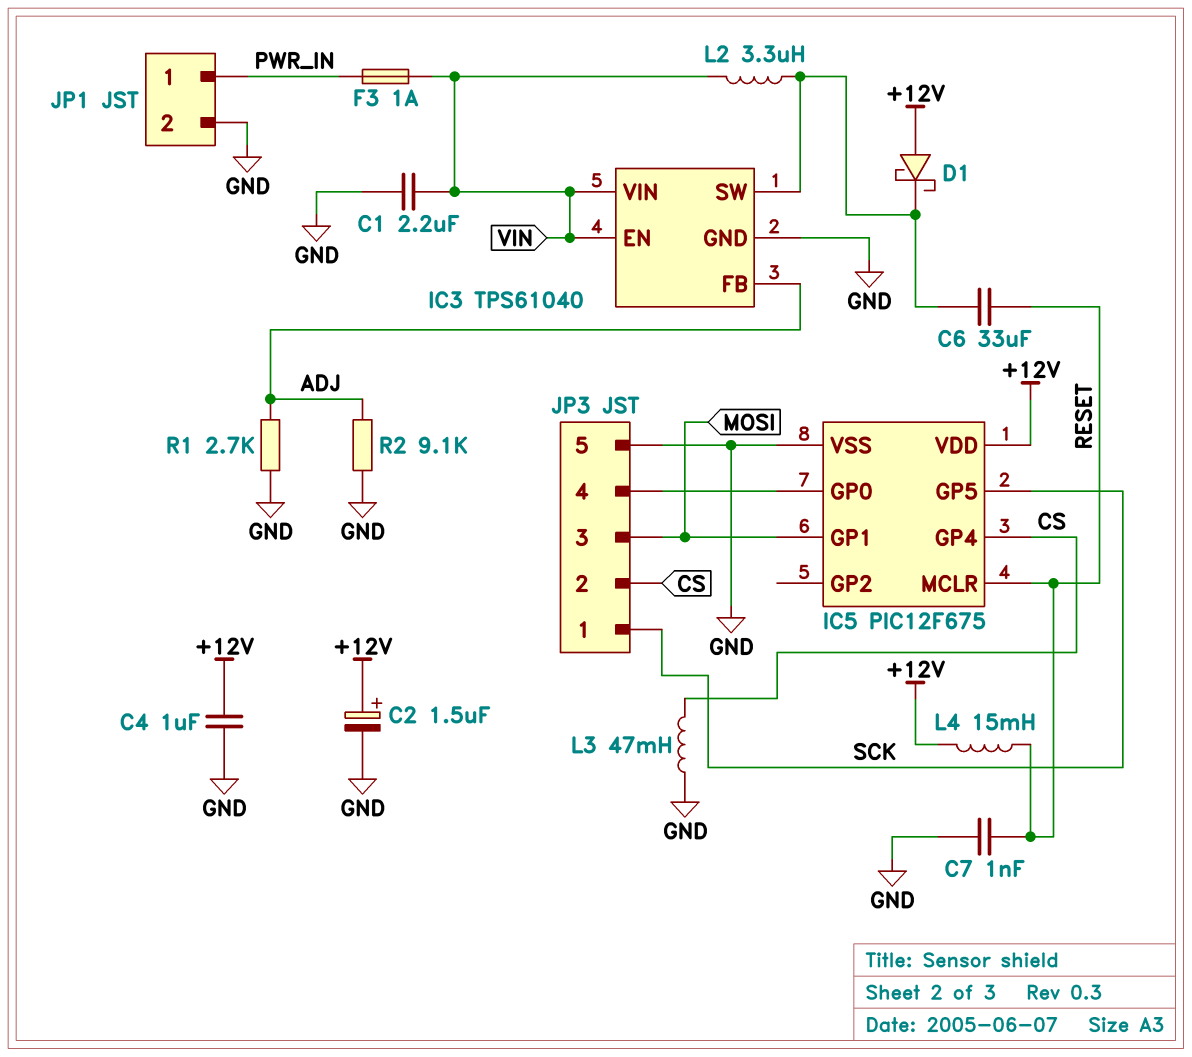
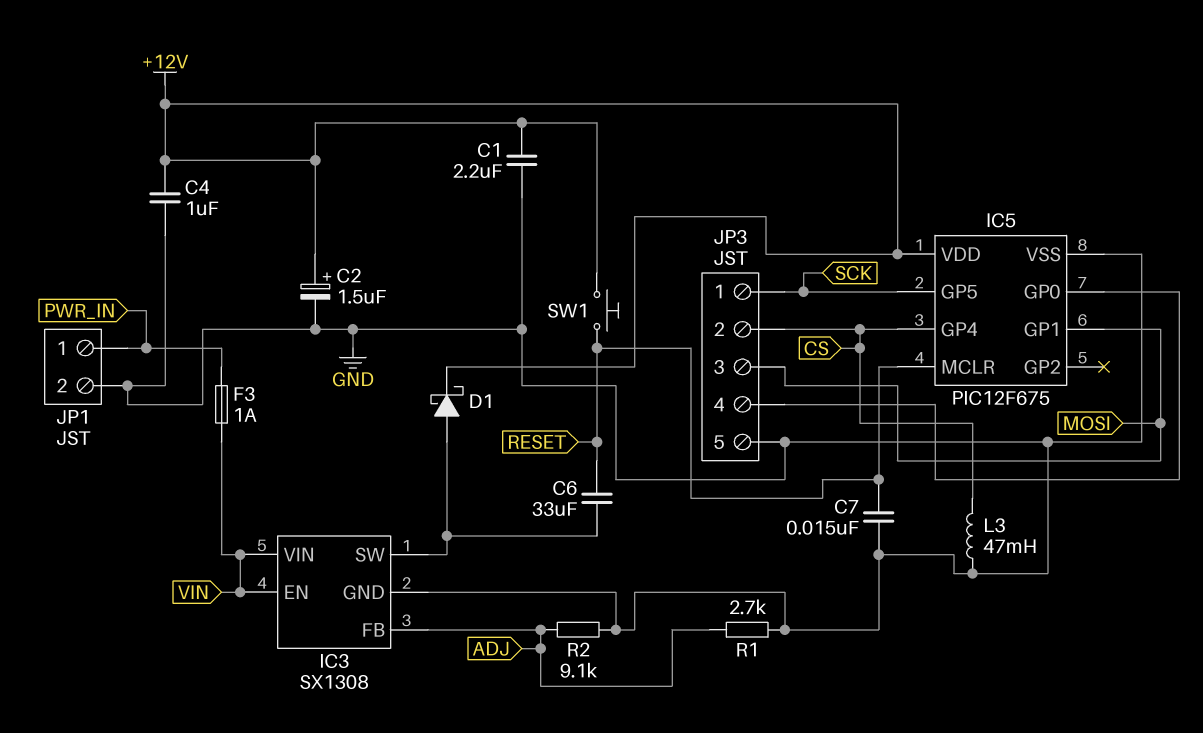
C1: 2.2uF (GND, VIN) -> 2.2uF (+12V, GND)
C7: 1nF (GND, RESET) -> 15nF (GND, RESET)
D1: schottky (A +12V, K IC3/SW) -> schottky (A IC3/SW, K +12V)
IC3: TPS61040 -> SX1308
L2: 3.3uH (IC3/SW, VIN) -> none
L4: 15mH (+12V, RESET) -> none
SW1: none -> button (+12V, RESET)

